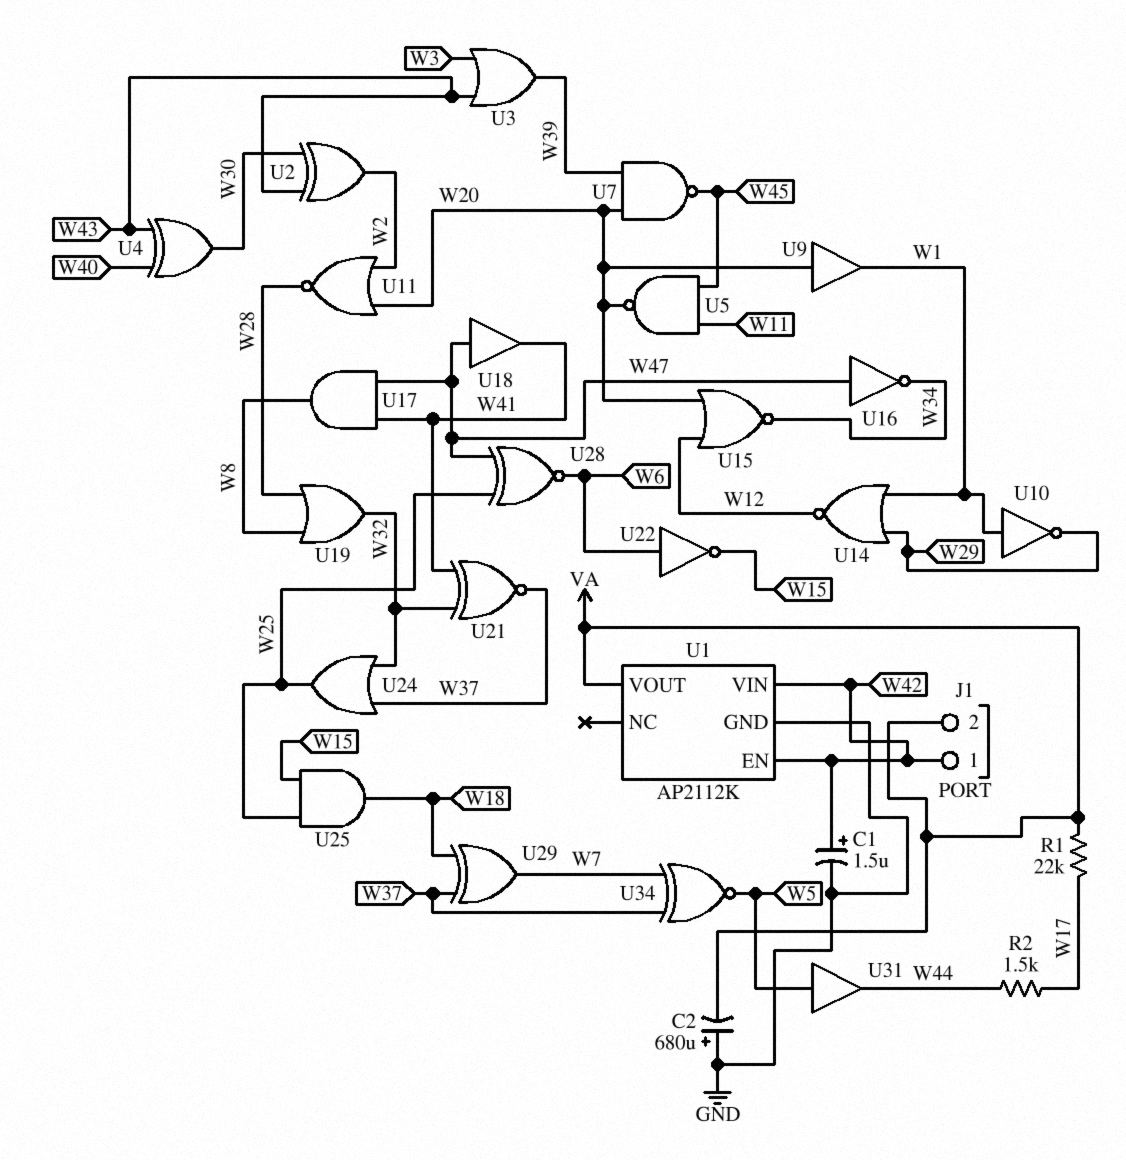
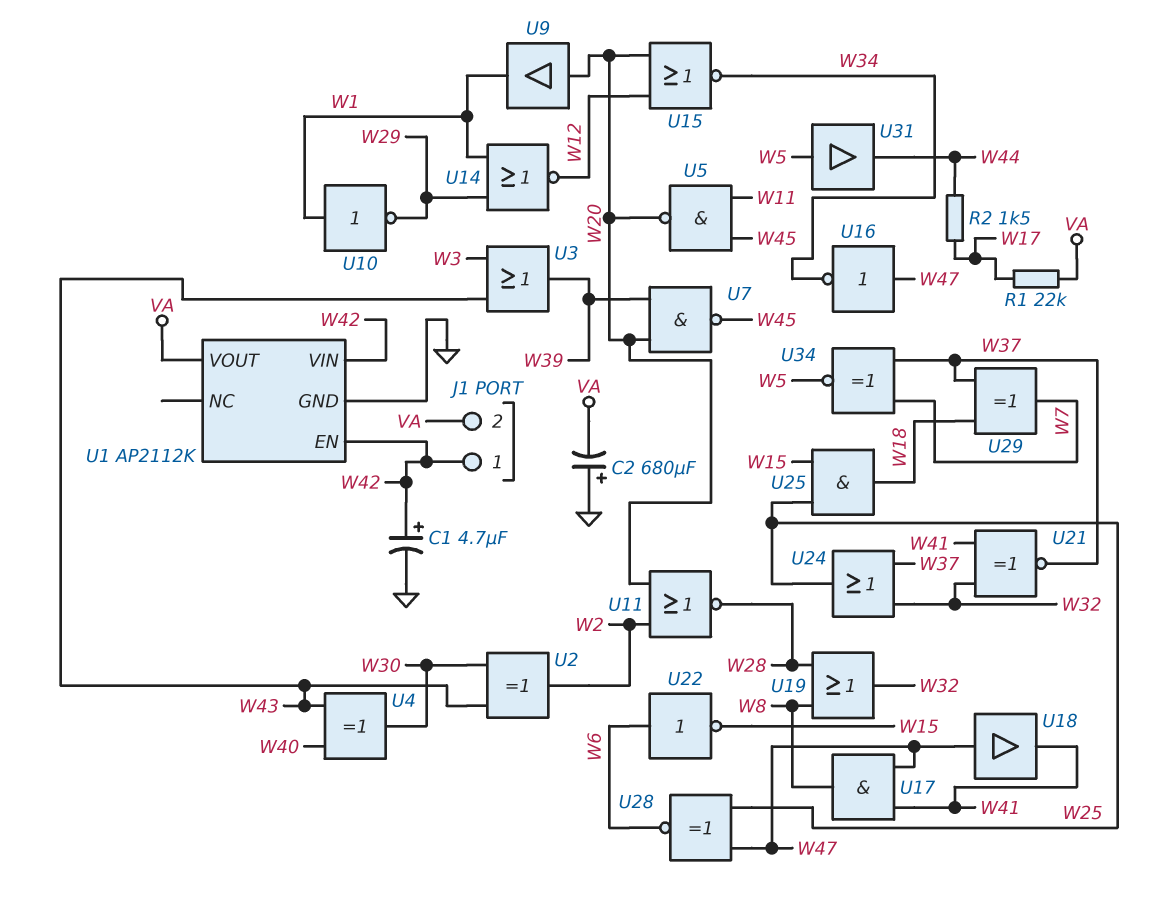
C1: 1.5uF (plus W42, minus GND) -> 4.7uF (plus W42, minus GND)

